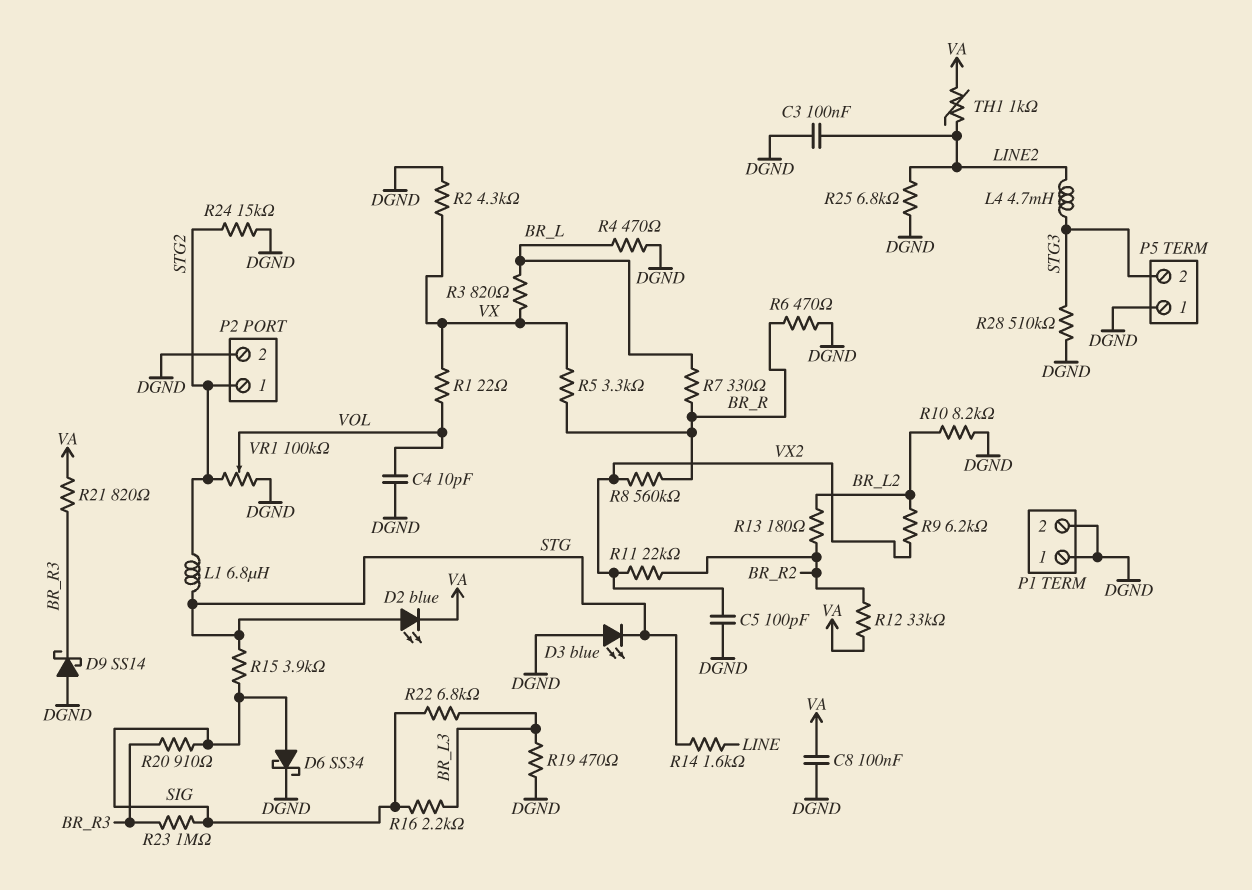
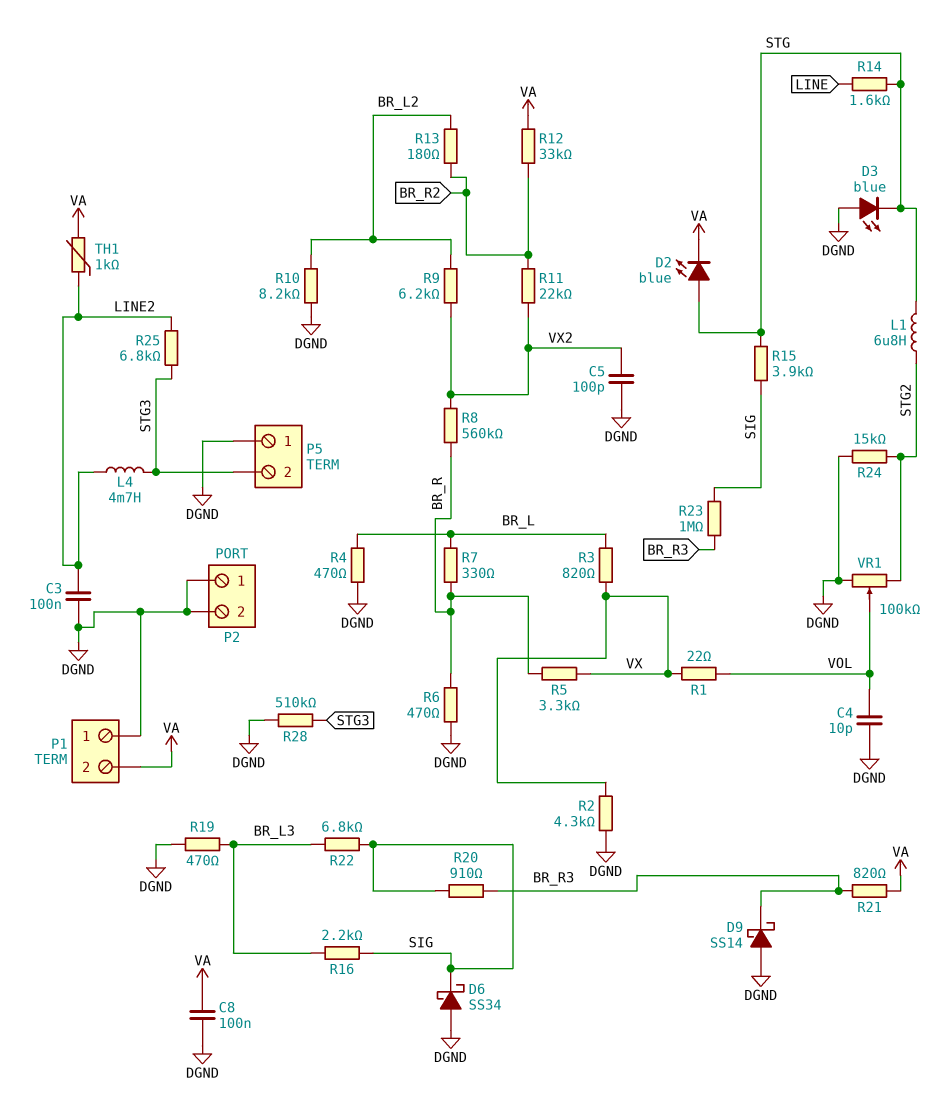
D6: schottky SS34 (A SIG, K DGND) -> schottky SS34 (A DGND, K SIG)
P1 pin 2: DGND -> VA
P2 pin 1: STG2 -> DGND
R25: 6.8k (DGND, LINE2) -> 6.8k (LINE2, STG3)

